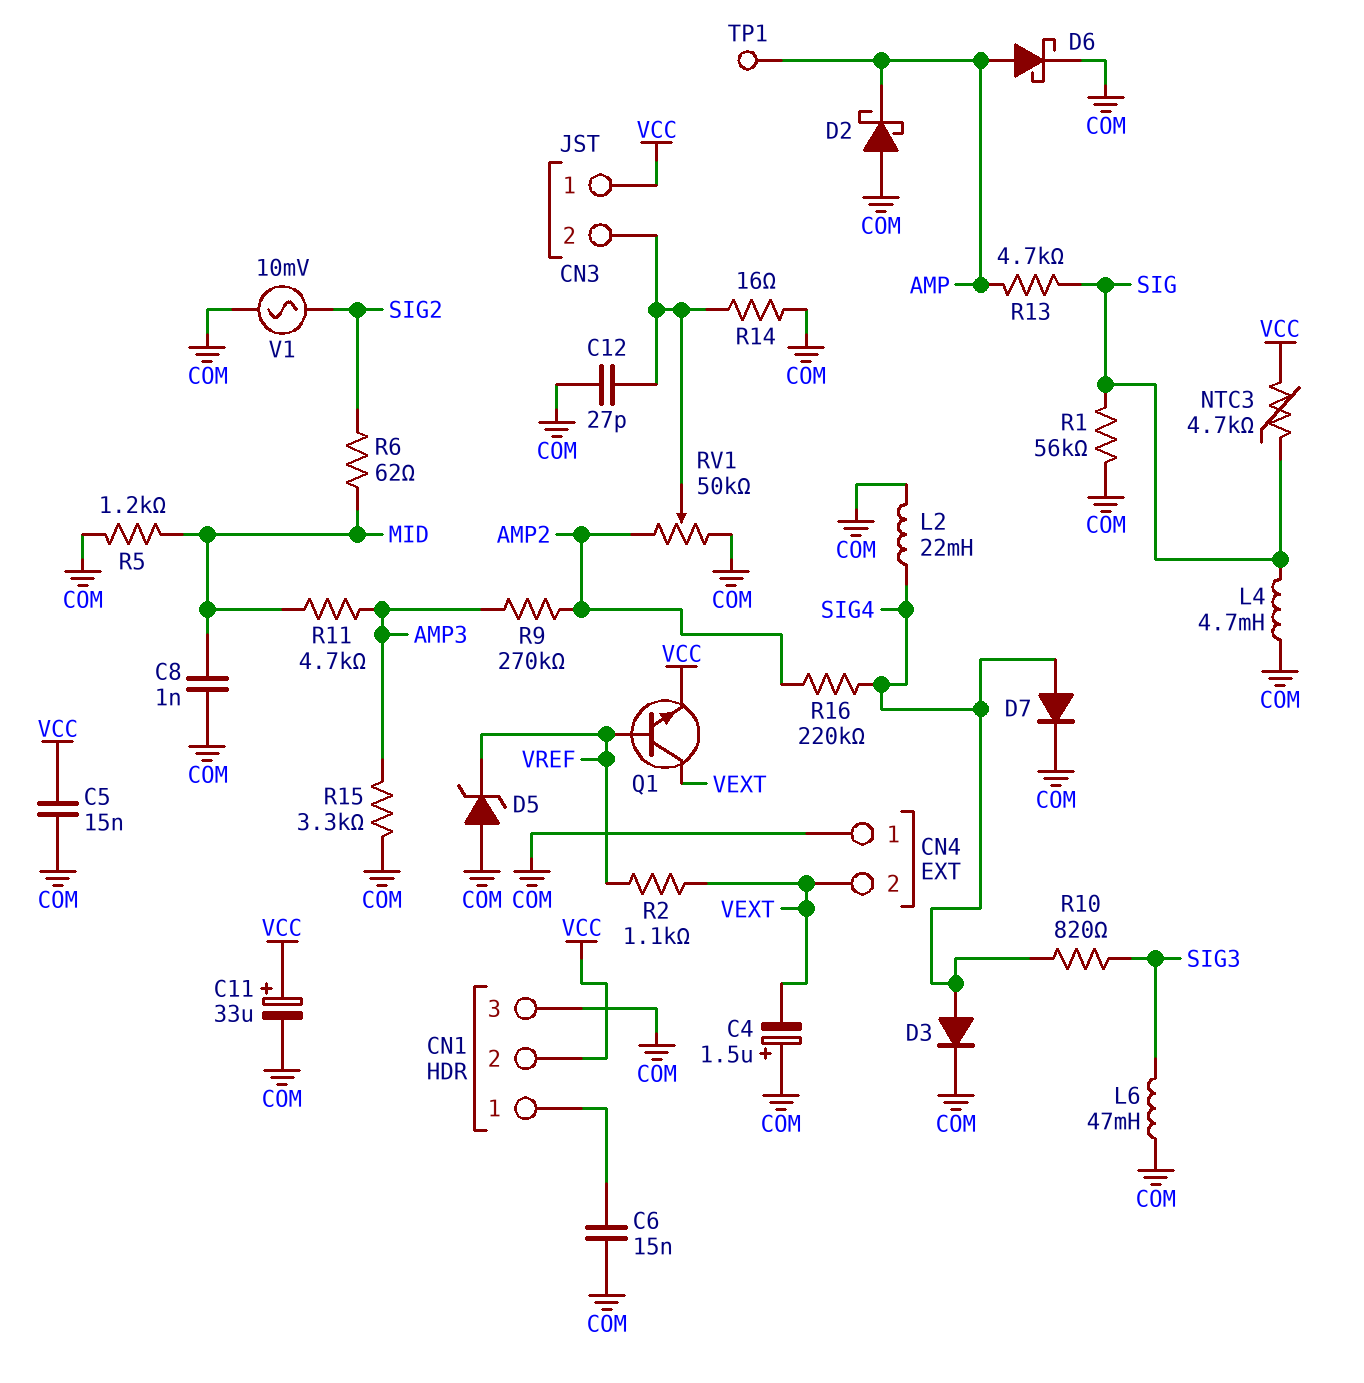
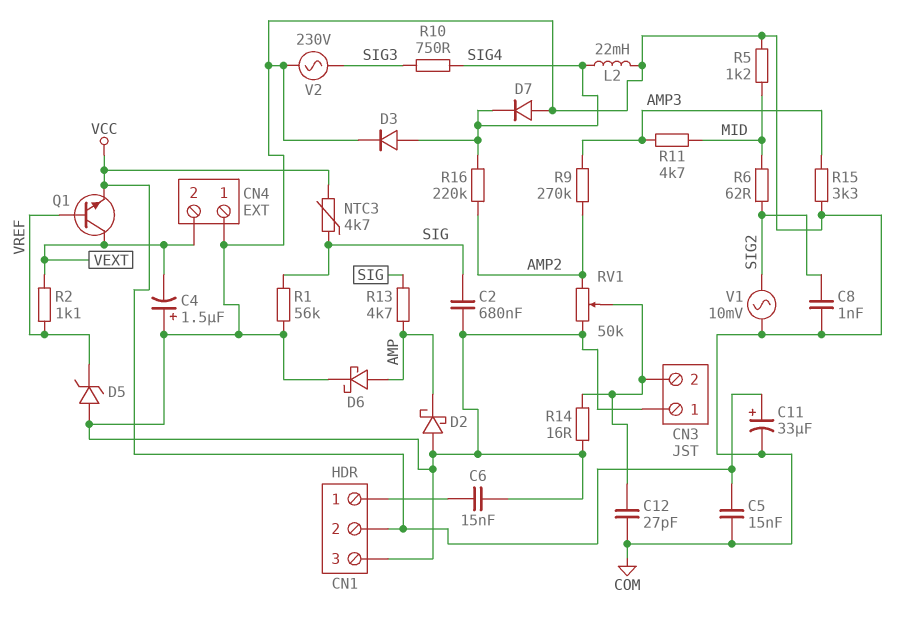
C2: none -> 680nF (COM, SIG)
C8: 1nF (COM, MID) -> 1nF (COM, SIG2)
CN3 pin 1: VCC -> COM
D7: diode (A SIG4, K COM) -> diode (A COM, K SIG4)
L4: 4.7mH (COM, SIG) -> none
L6: 47mH (COM, SIG3) -> none
R10: 820 (SIG3, SIG4) -> 750 (SIG3, SIG4)
TP1: test point (AMP) -> none
V2: none -> AC 230V (COM, SIG3)

